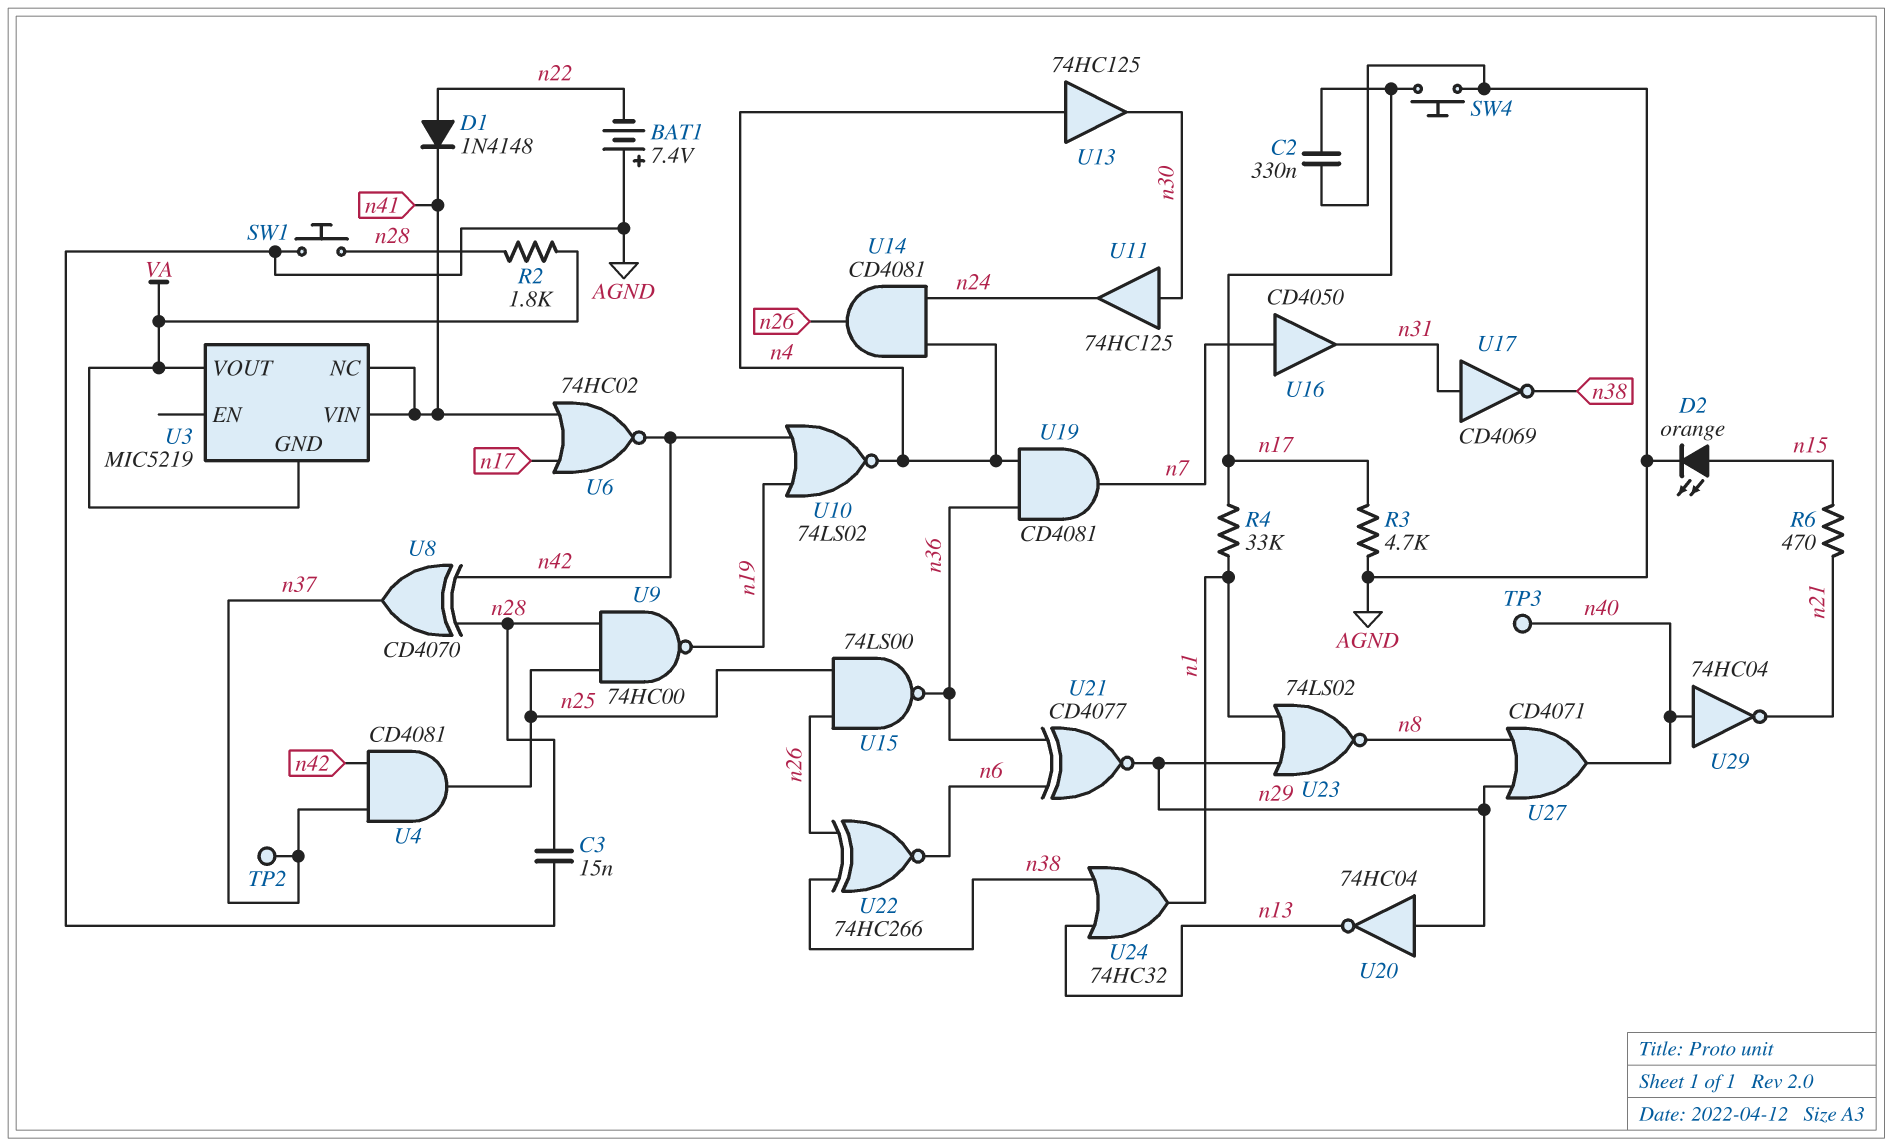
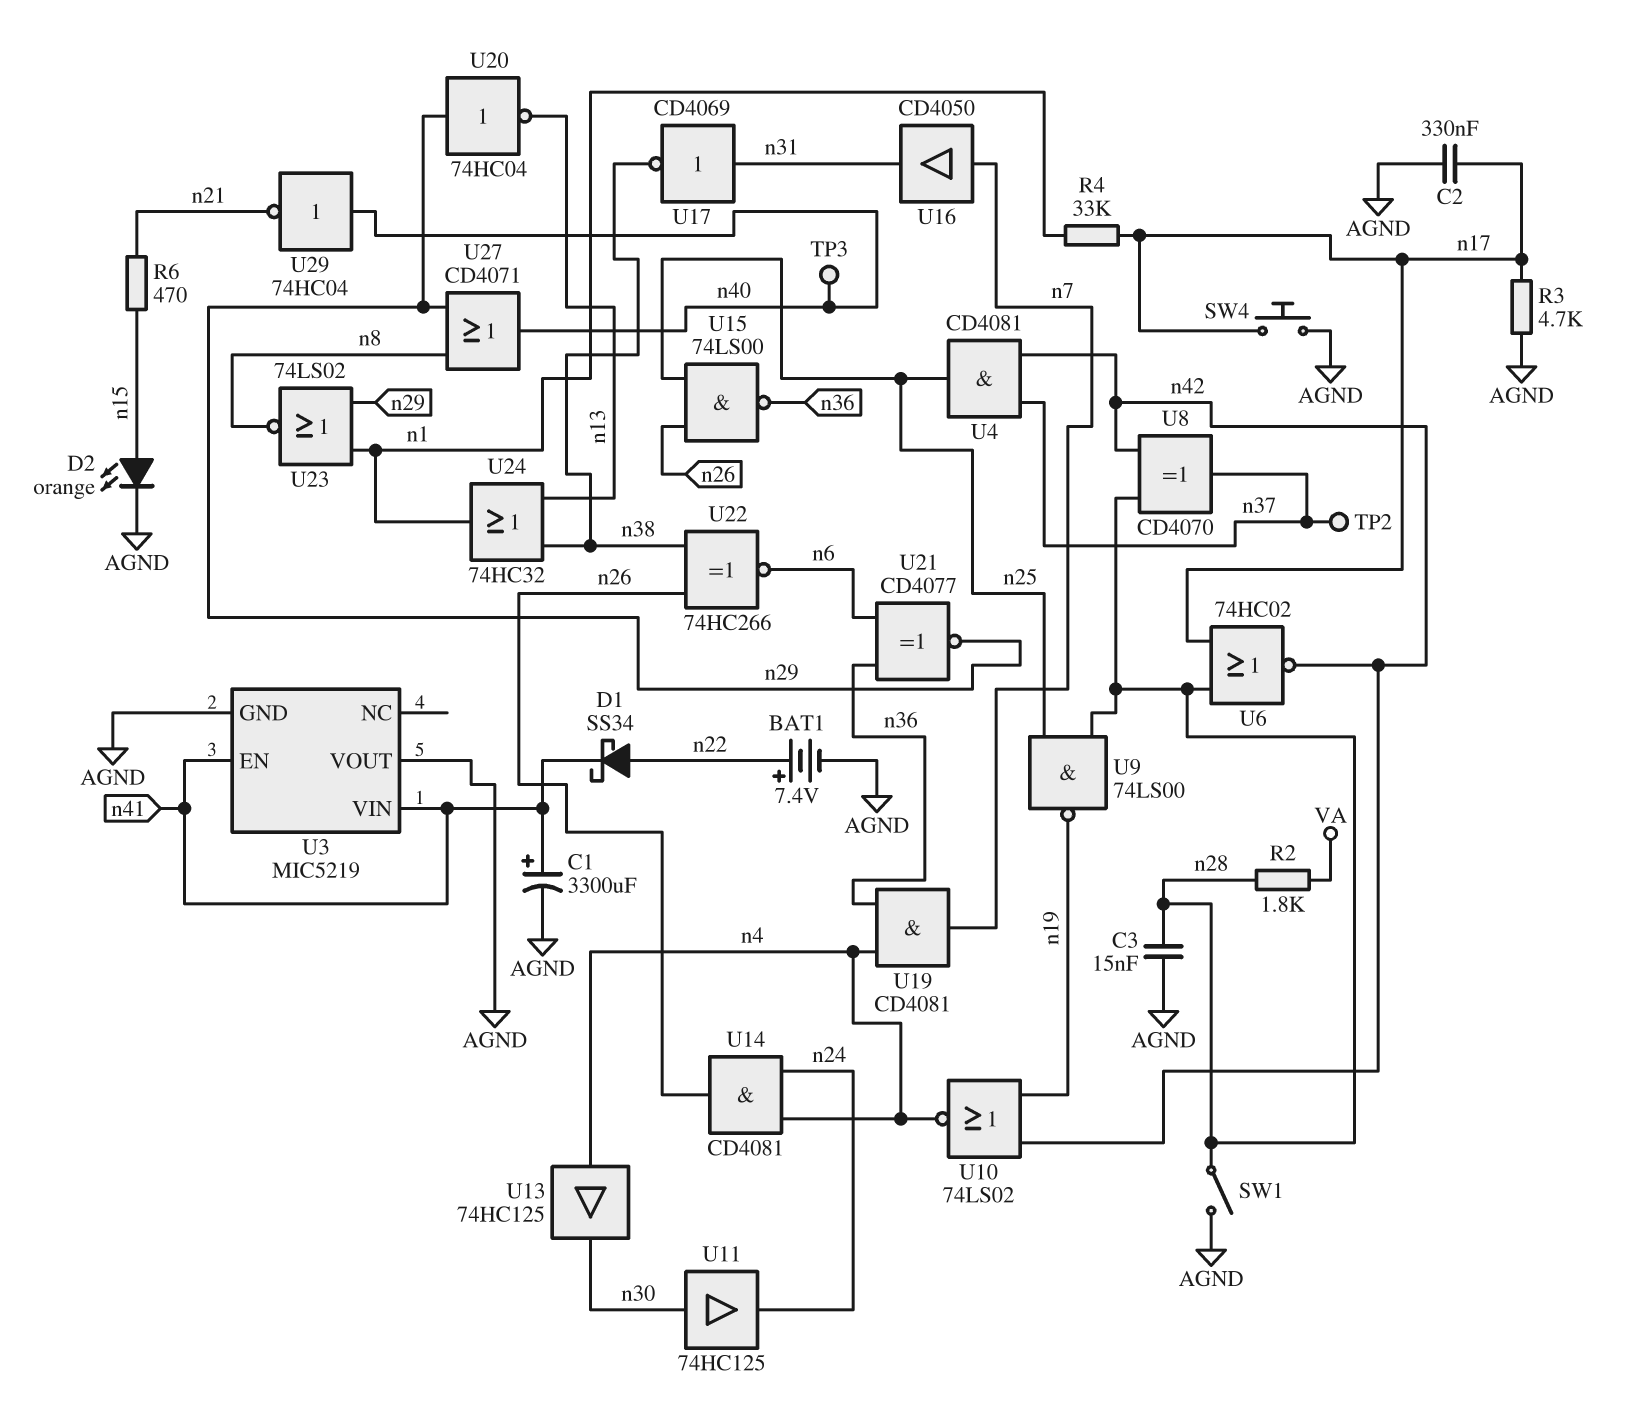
BAT1: 7.4V (plus AGND, minus n22) -> 7.4V (plus n22, minus AGND)
C1: none -> 3300uF (plus n41, minus AGND)
D1: diode 1N4148 (A n22, K n41) -> schottky SS34 (A n22, K n41)
SW1: button (AGND, n28) -> switch (AGND, n28)
U3 pin EN: none -> n41
U3 pin GND: VA -> AGND
U3 pin NC: n41 -> none
U3 pin VOUT: VA -> AGND
U6: NOR 74HC02 (in n17, in n41, out n42) -> NOR 74HC02 (in n17, in n28, out n42)
U9: NAND 74HC00 (in n25, in n28, out n19) -> NAND 74LS00 (in n25, in n28, out n19)

